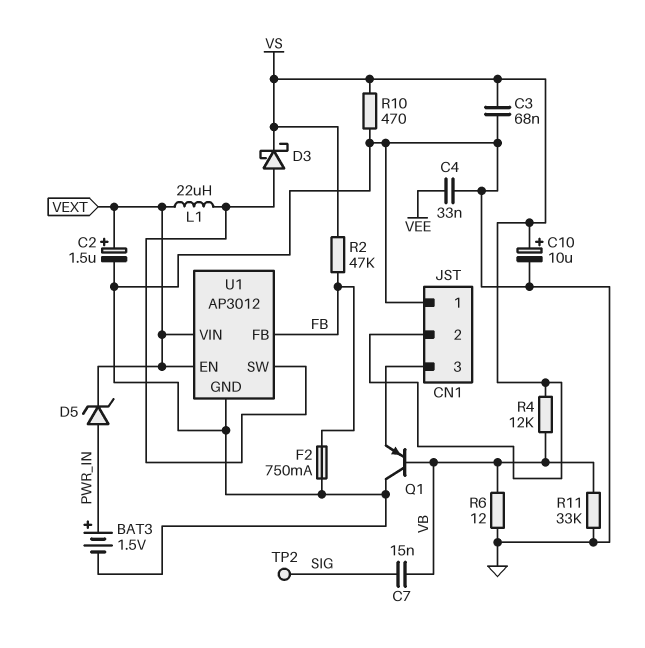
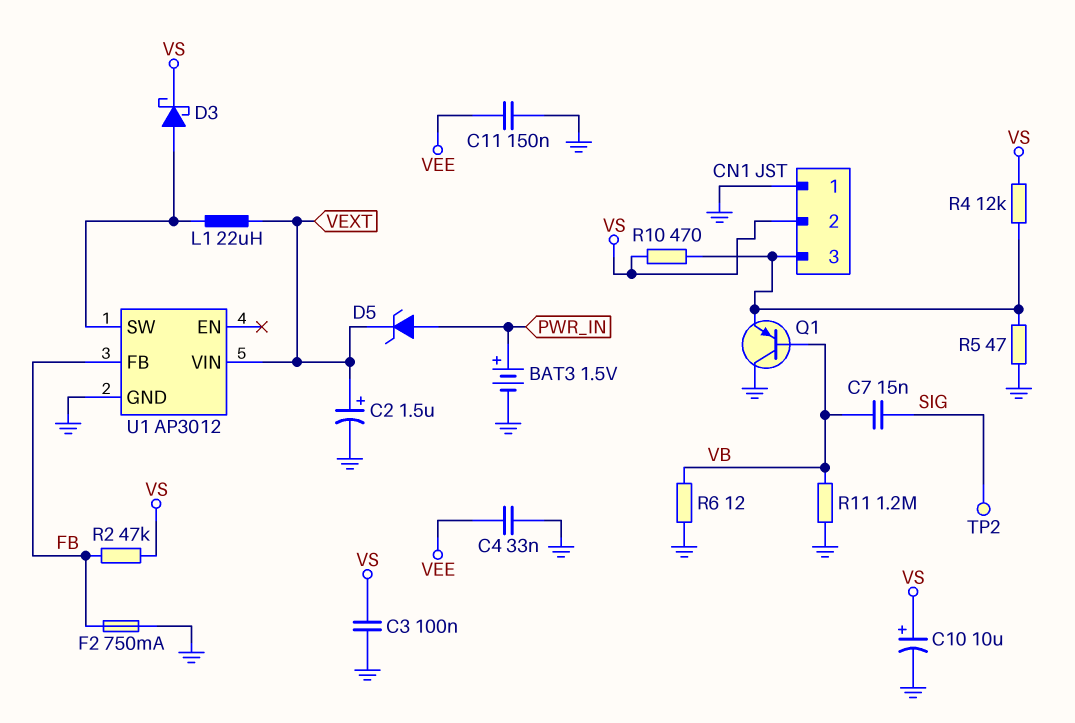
C3: 68nF (GND, VS) -> 100nF (GND, VS)
C11: none -> 150nF (GND, VEE)
R4: 12k (VB, VS) -> 12k (CN1/3, VS)
R5: none -> 47 (CN1/3, GND)
R10: 470 (GND, VS) -> 470 (CN1/3, VS)
R11: 33k (GND, VB) -> 1.2M (GND, VB)
U1 pin EN: VEXT -> none

